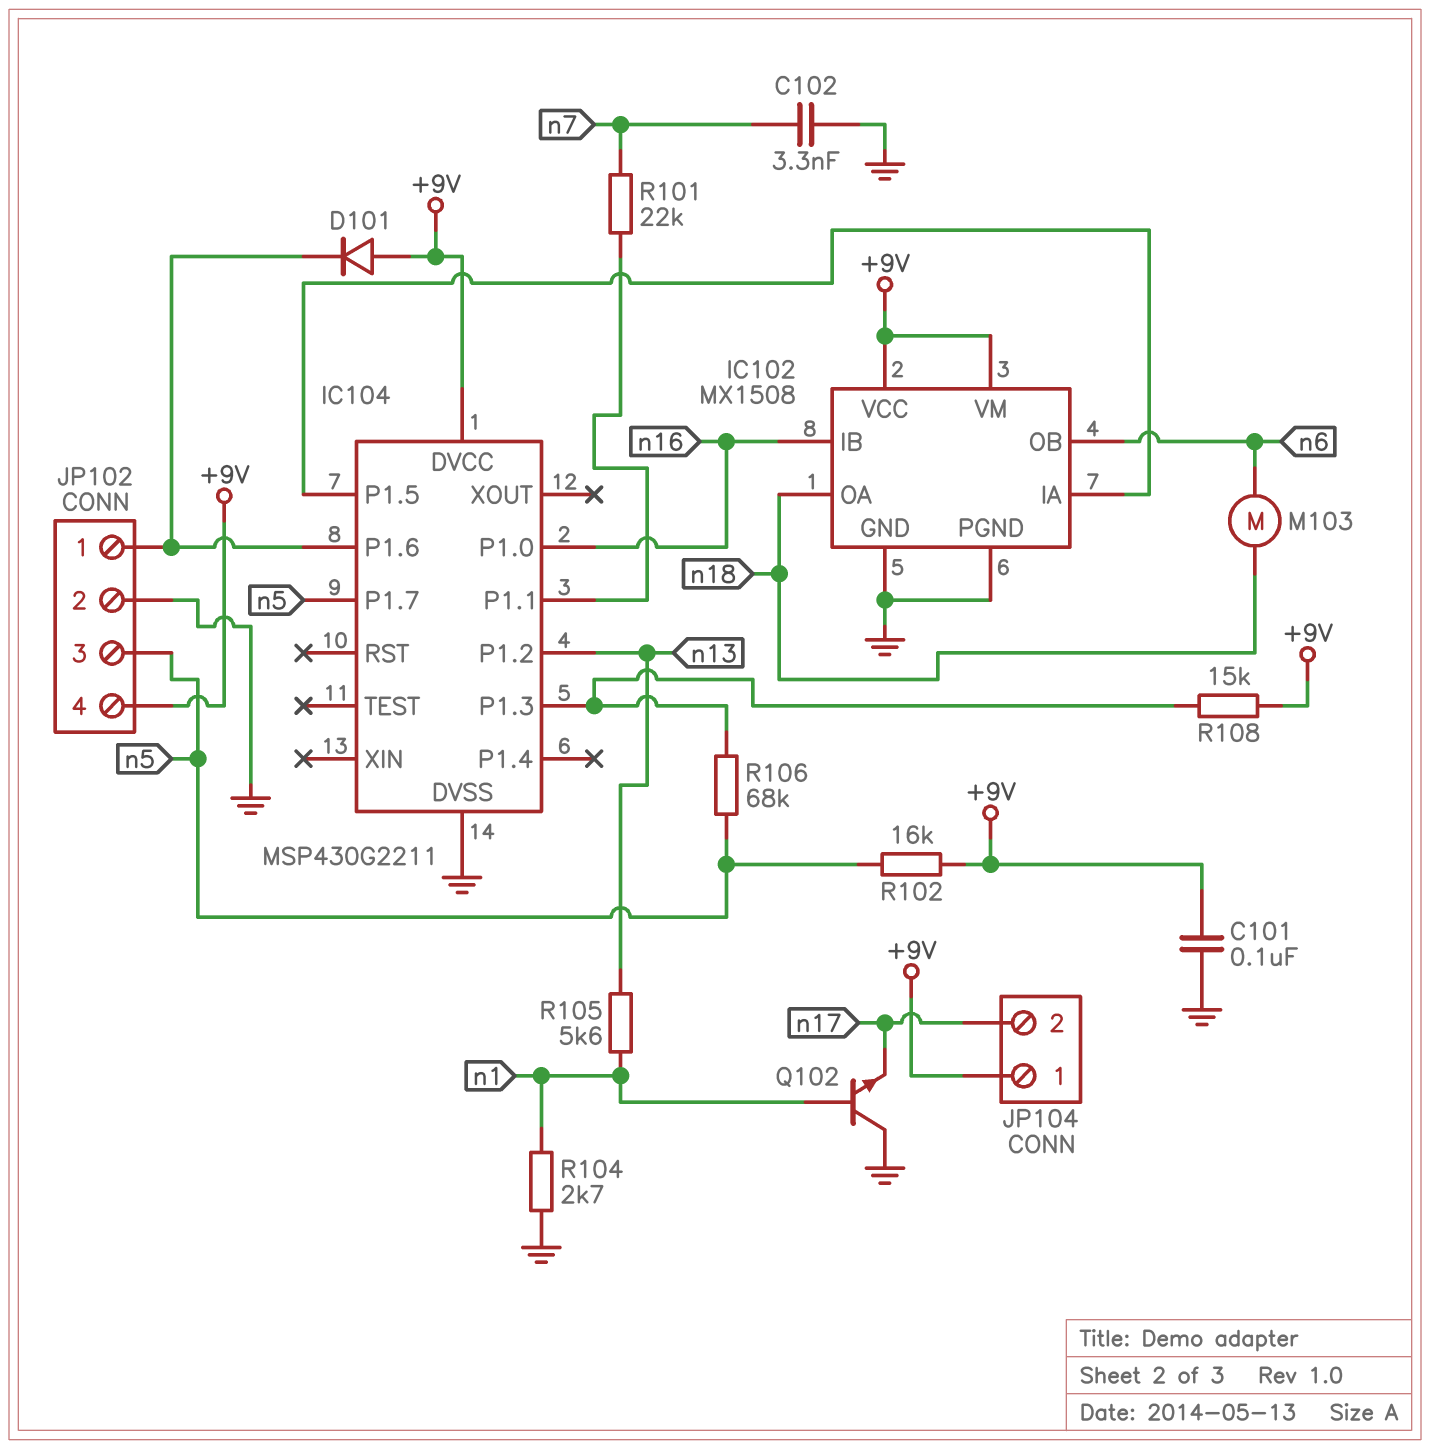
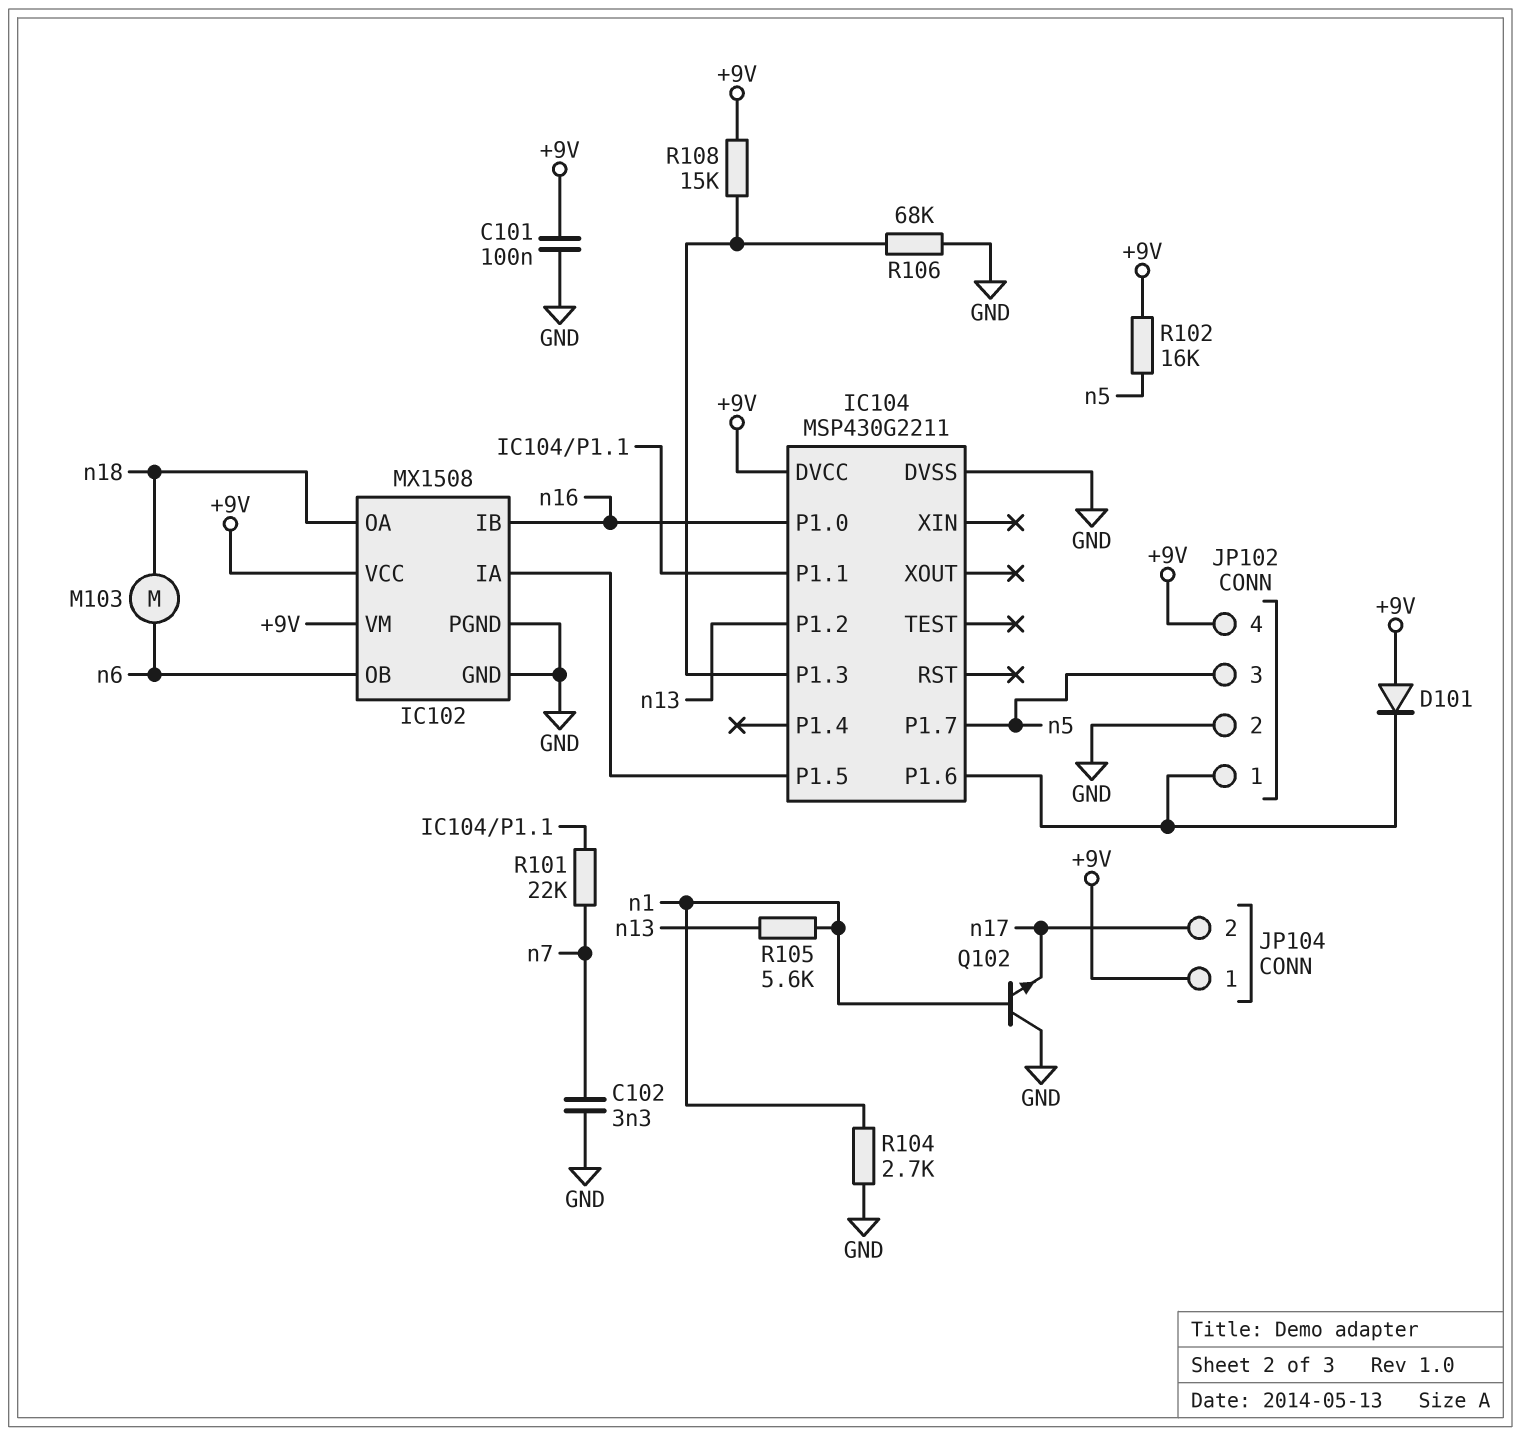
R106: 68k (IC104/P1.3, n5) -> 68k (GND, IC104/P1.3)

